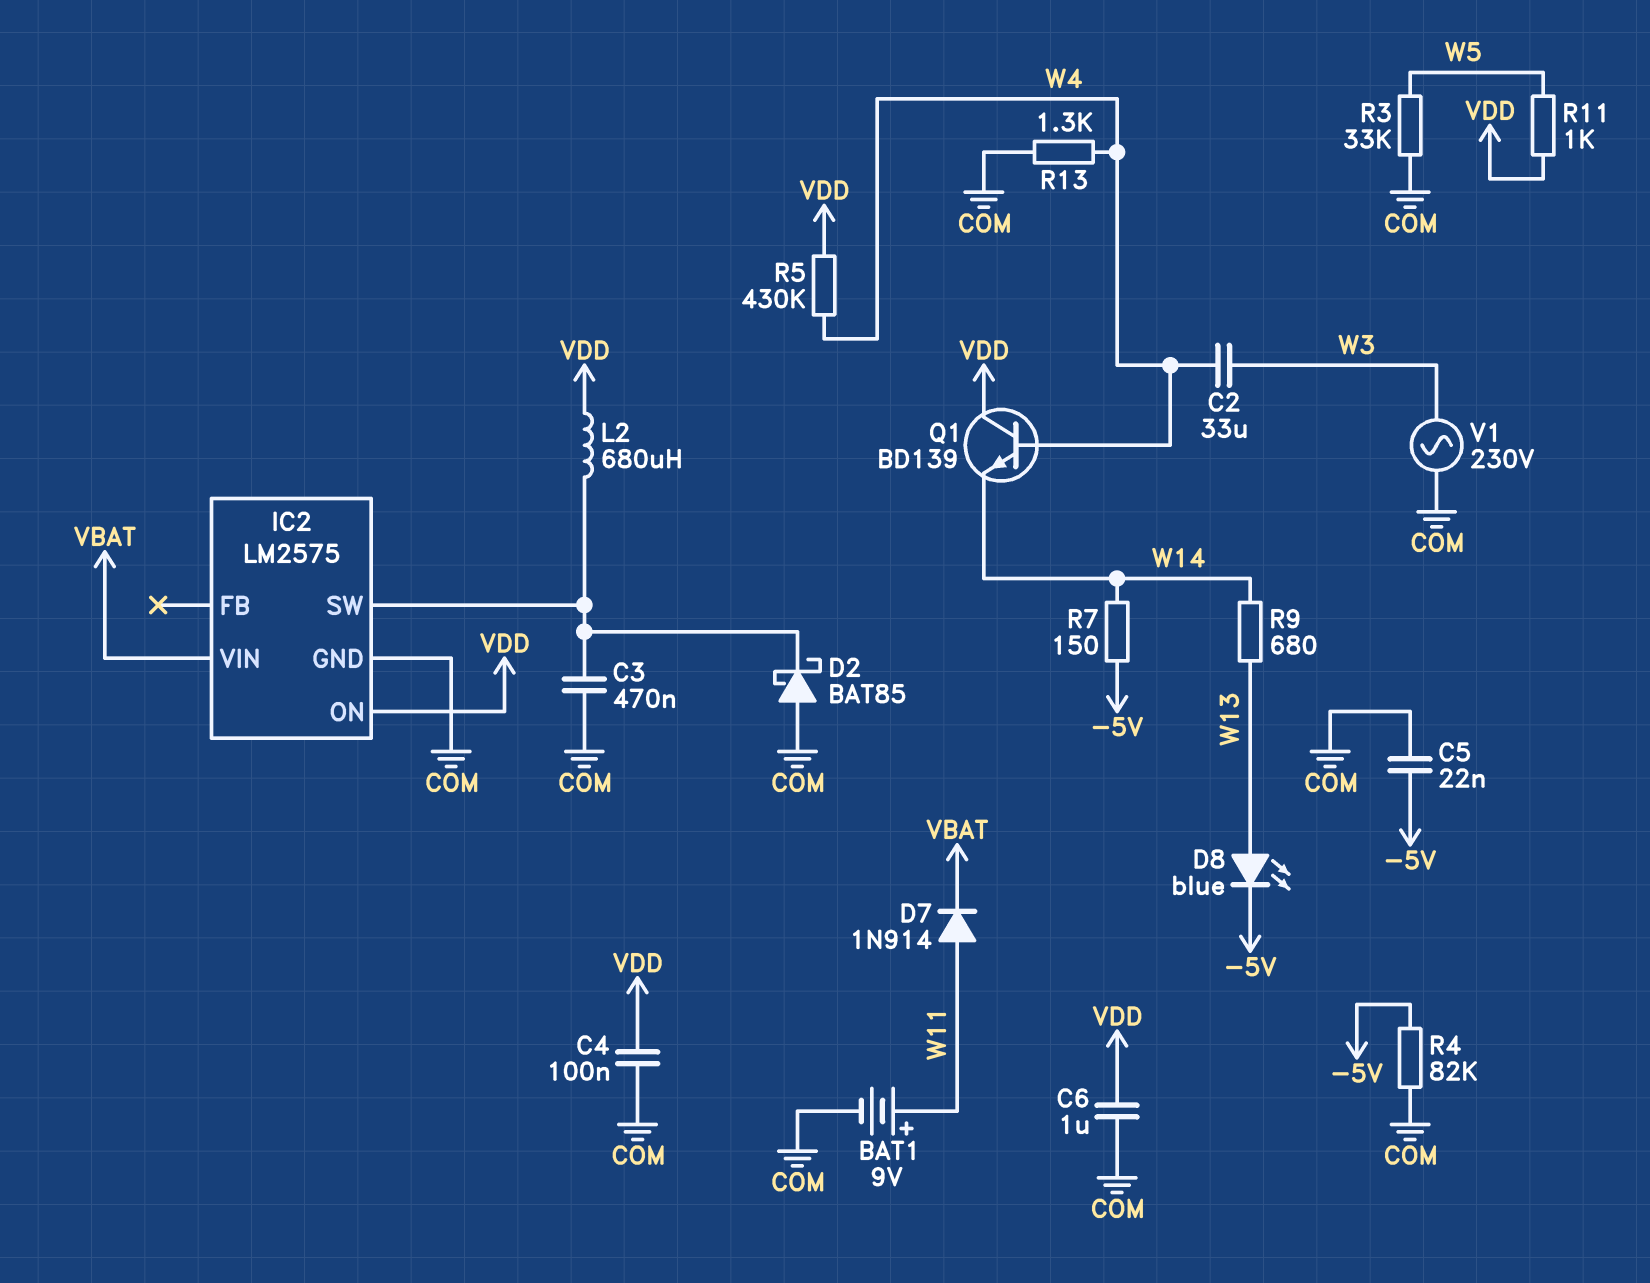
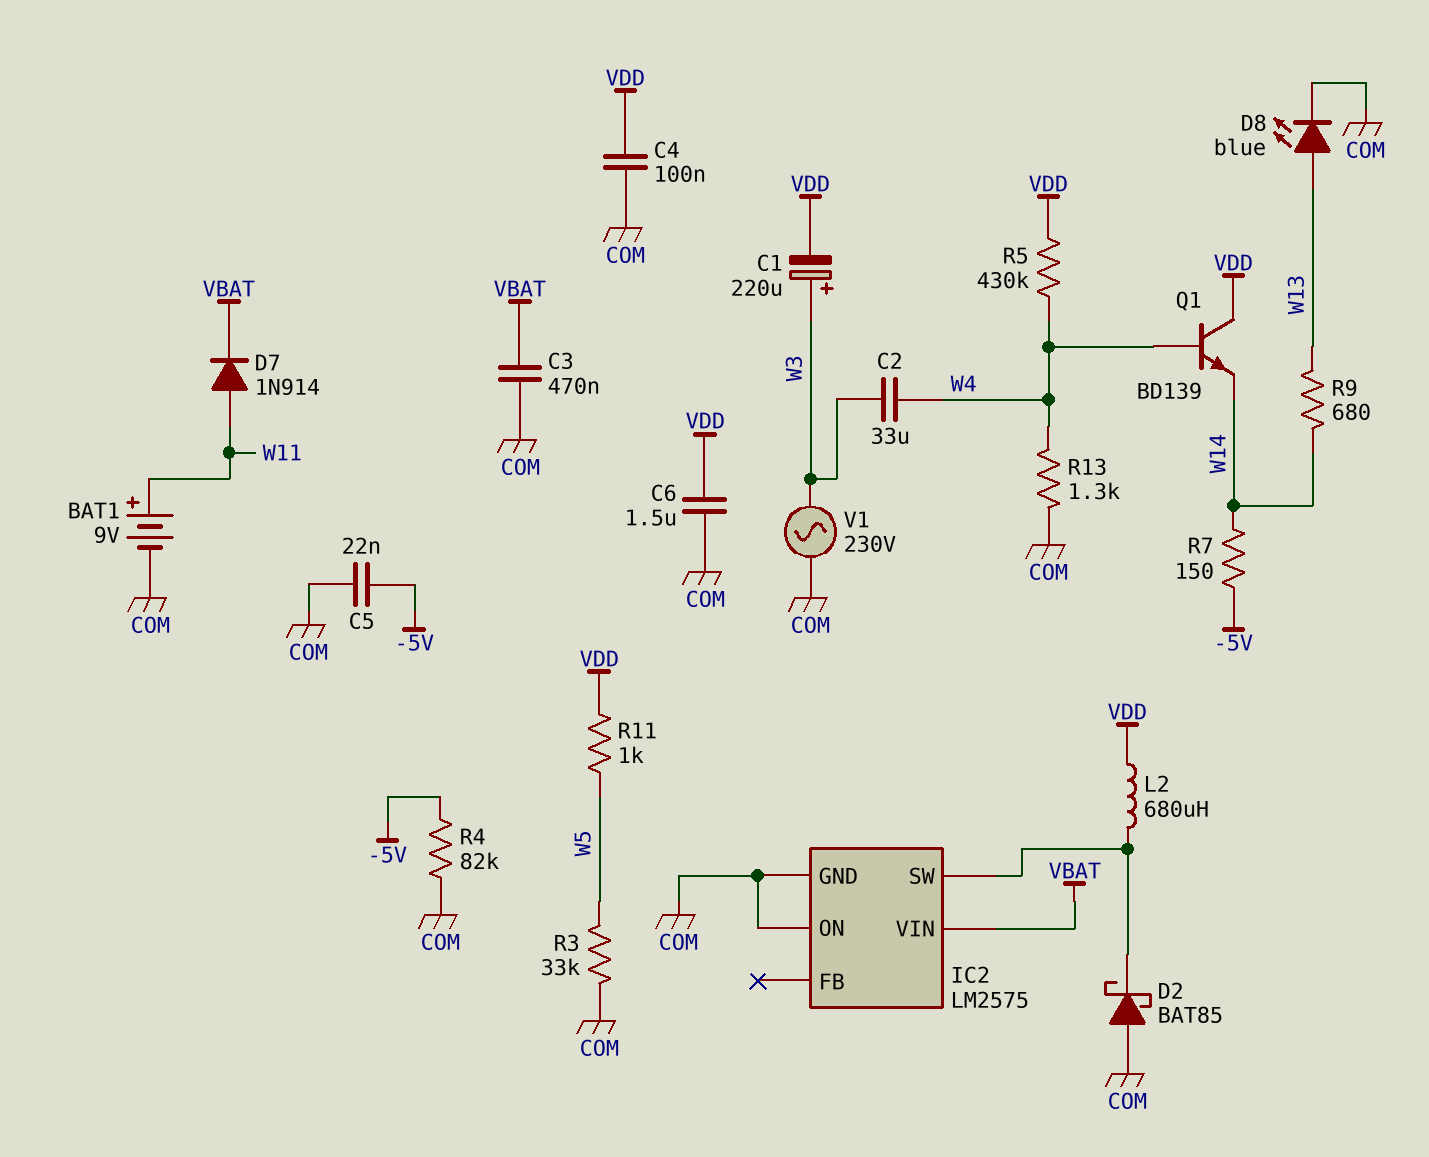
C1: none -> 220uF (plus W3, minus VDD)
C3: 470nF (COM, IC2/SW) -> 470nF (COM, VBAT)
C6: 1uF (COM, VDD) -> 1.5uF (COM, VDD)
D8: LED blue (A W13, K -5V) -> LED blue (A W13, K COM)
IC2 pin ON: VDD -> COM

